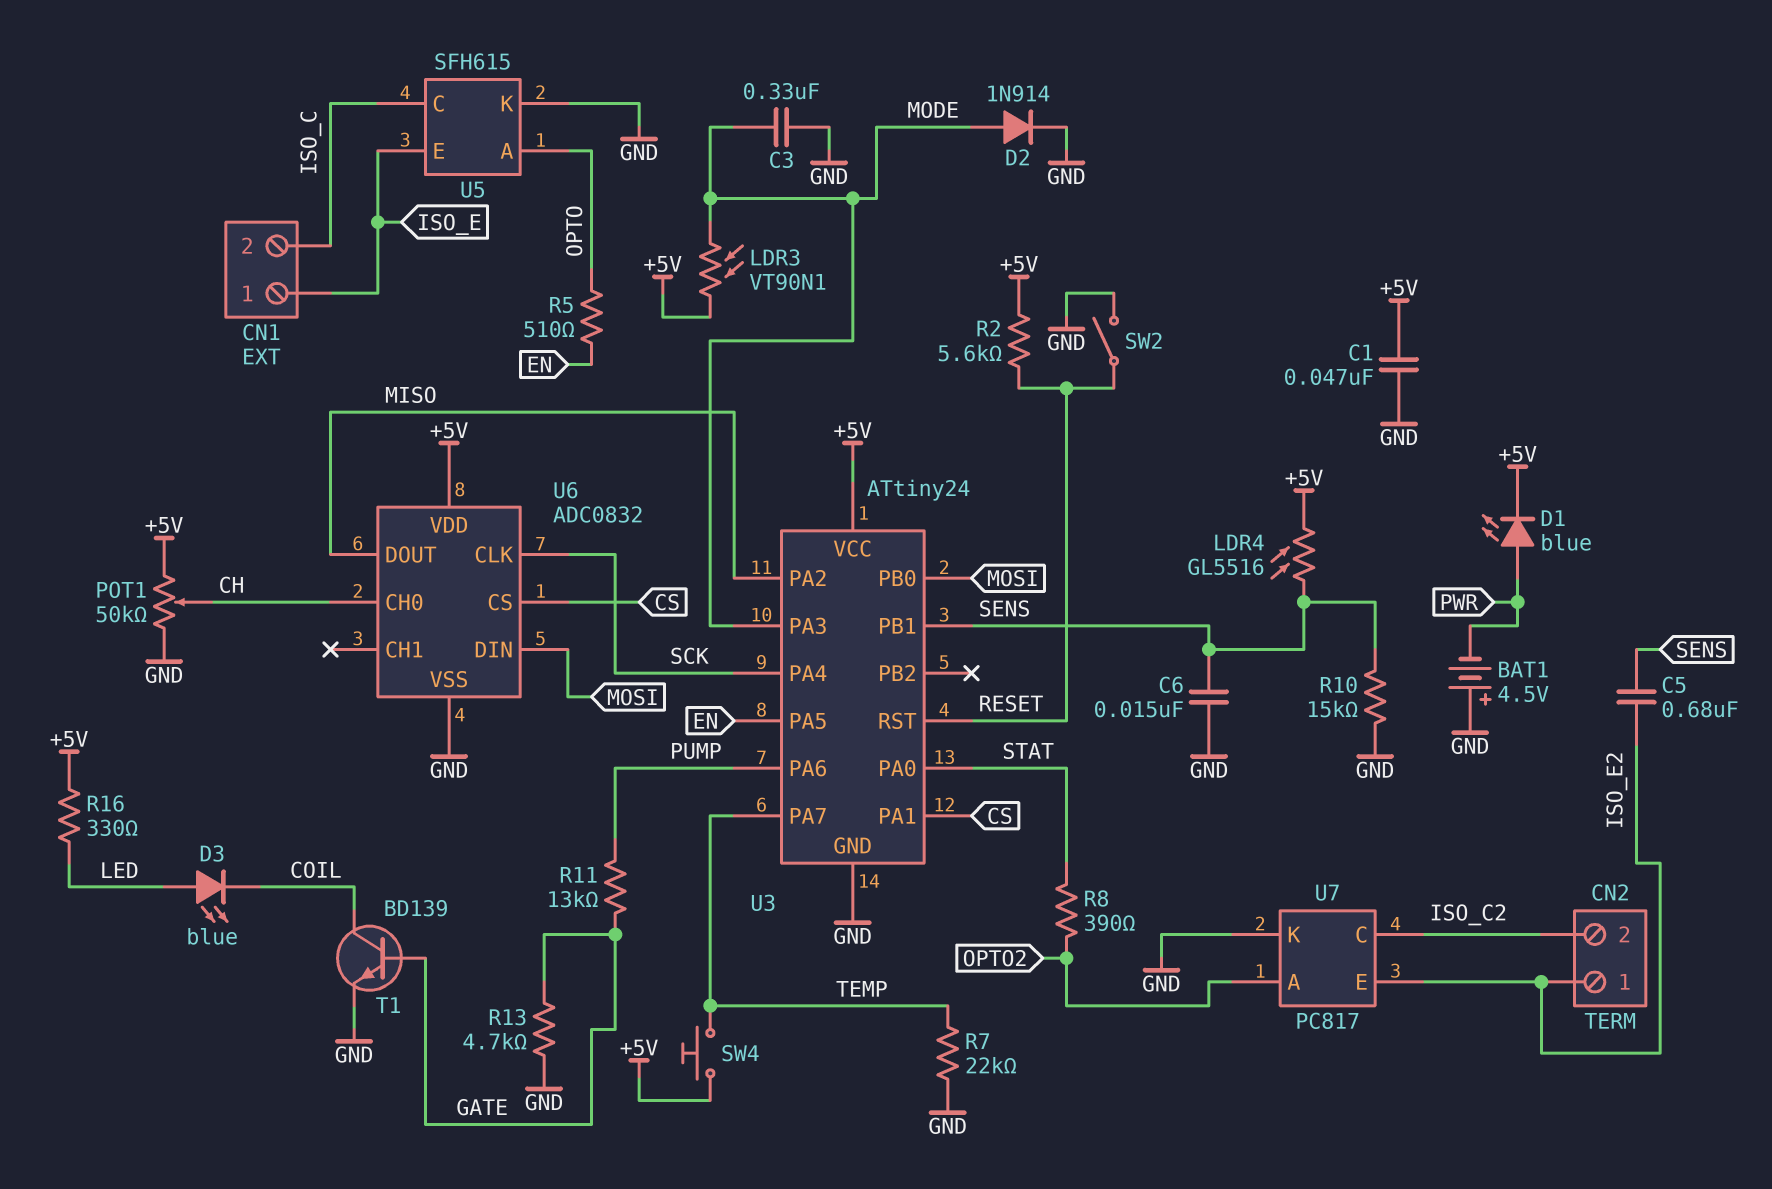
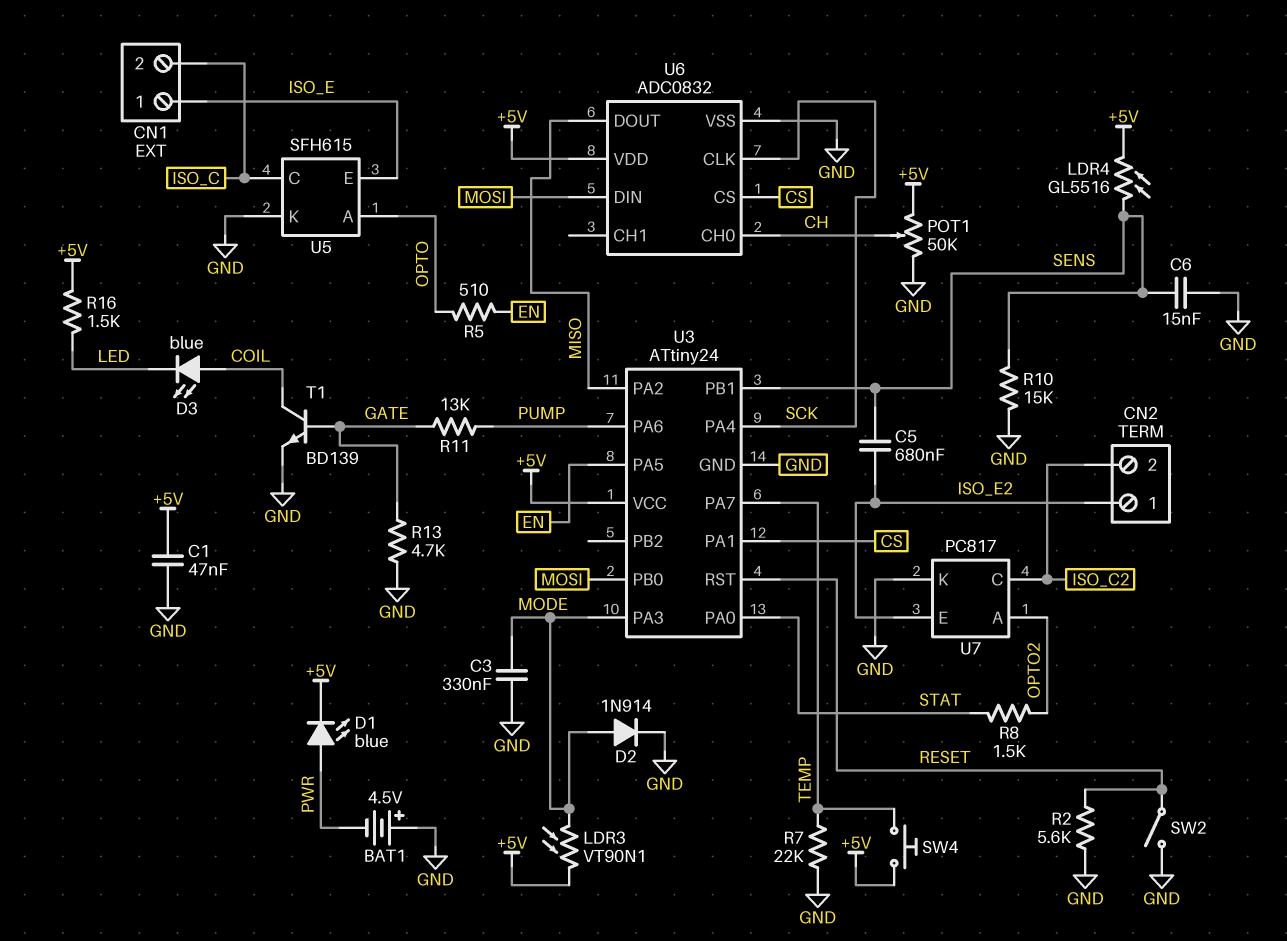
D3: LED blue (A LED, K COIL) -> LED blue (A COIL, K LED)
R2: 5.6k (+5V, RESET) -> 5.6k (GND, RESET)
R8: 390 (OPTO2, STAT) -> 1.5k (OPTO2, STAT)
R16: 330 (+5V, LED) -> 1.5k (+5V, LED)

